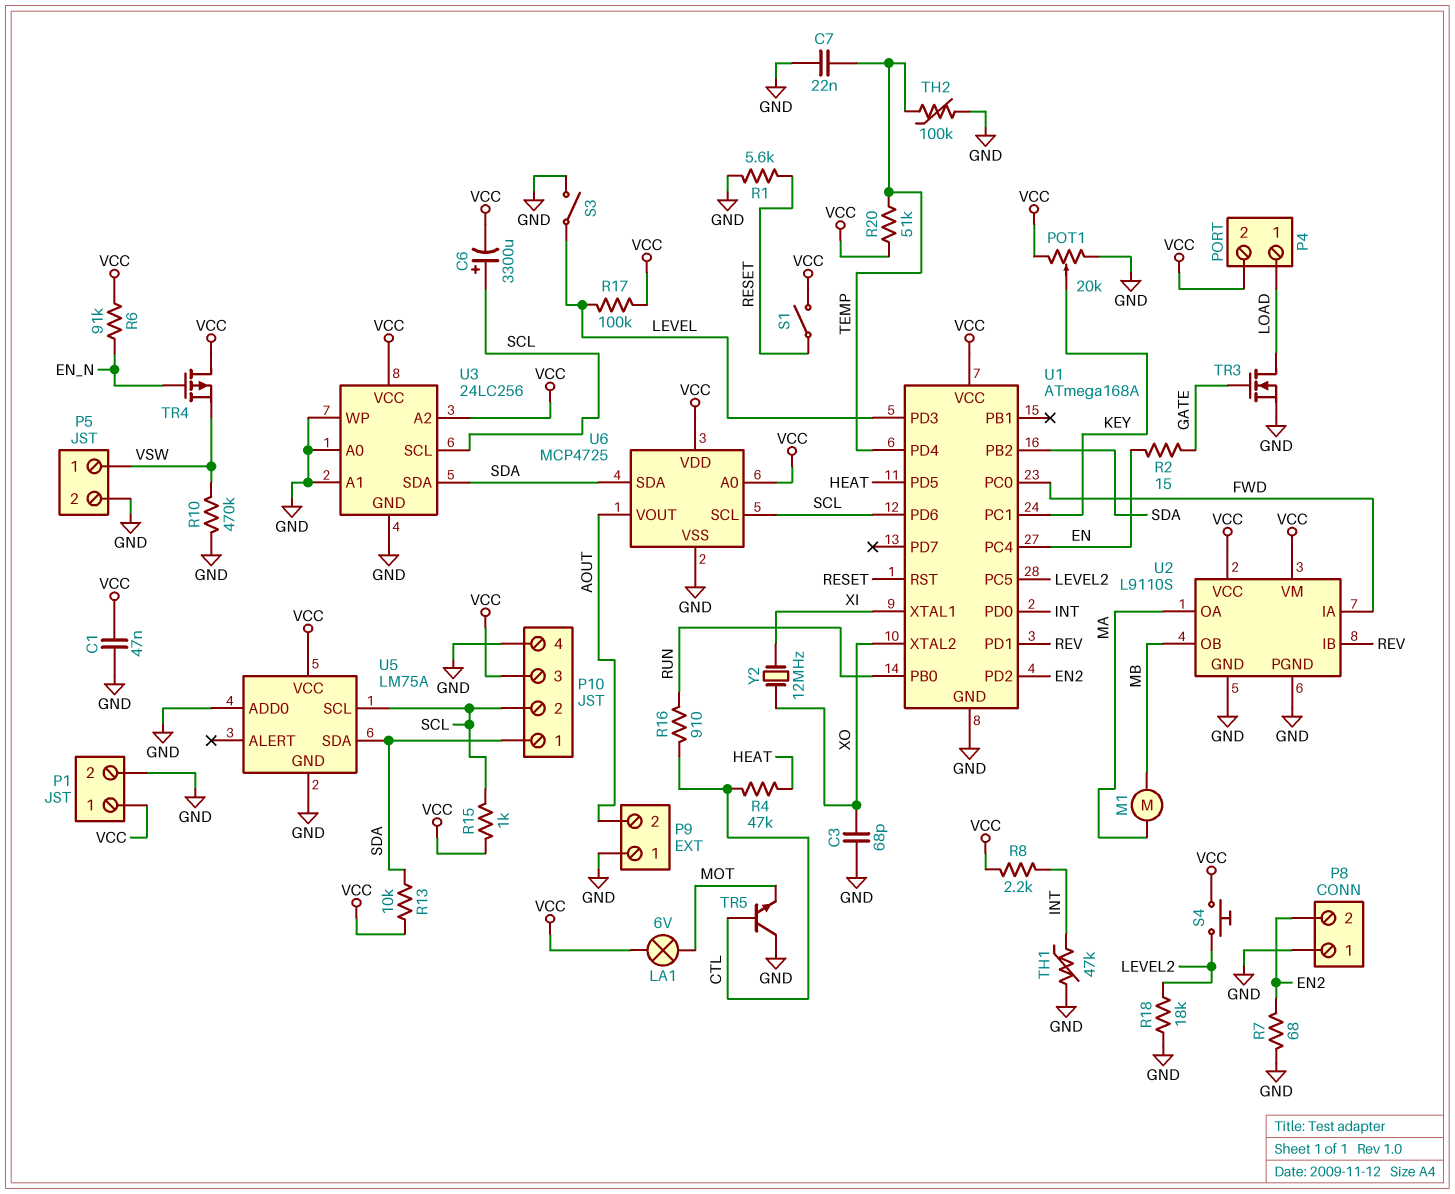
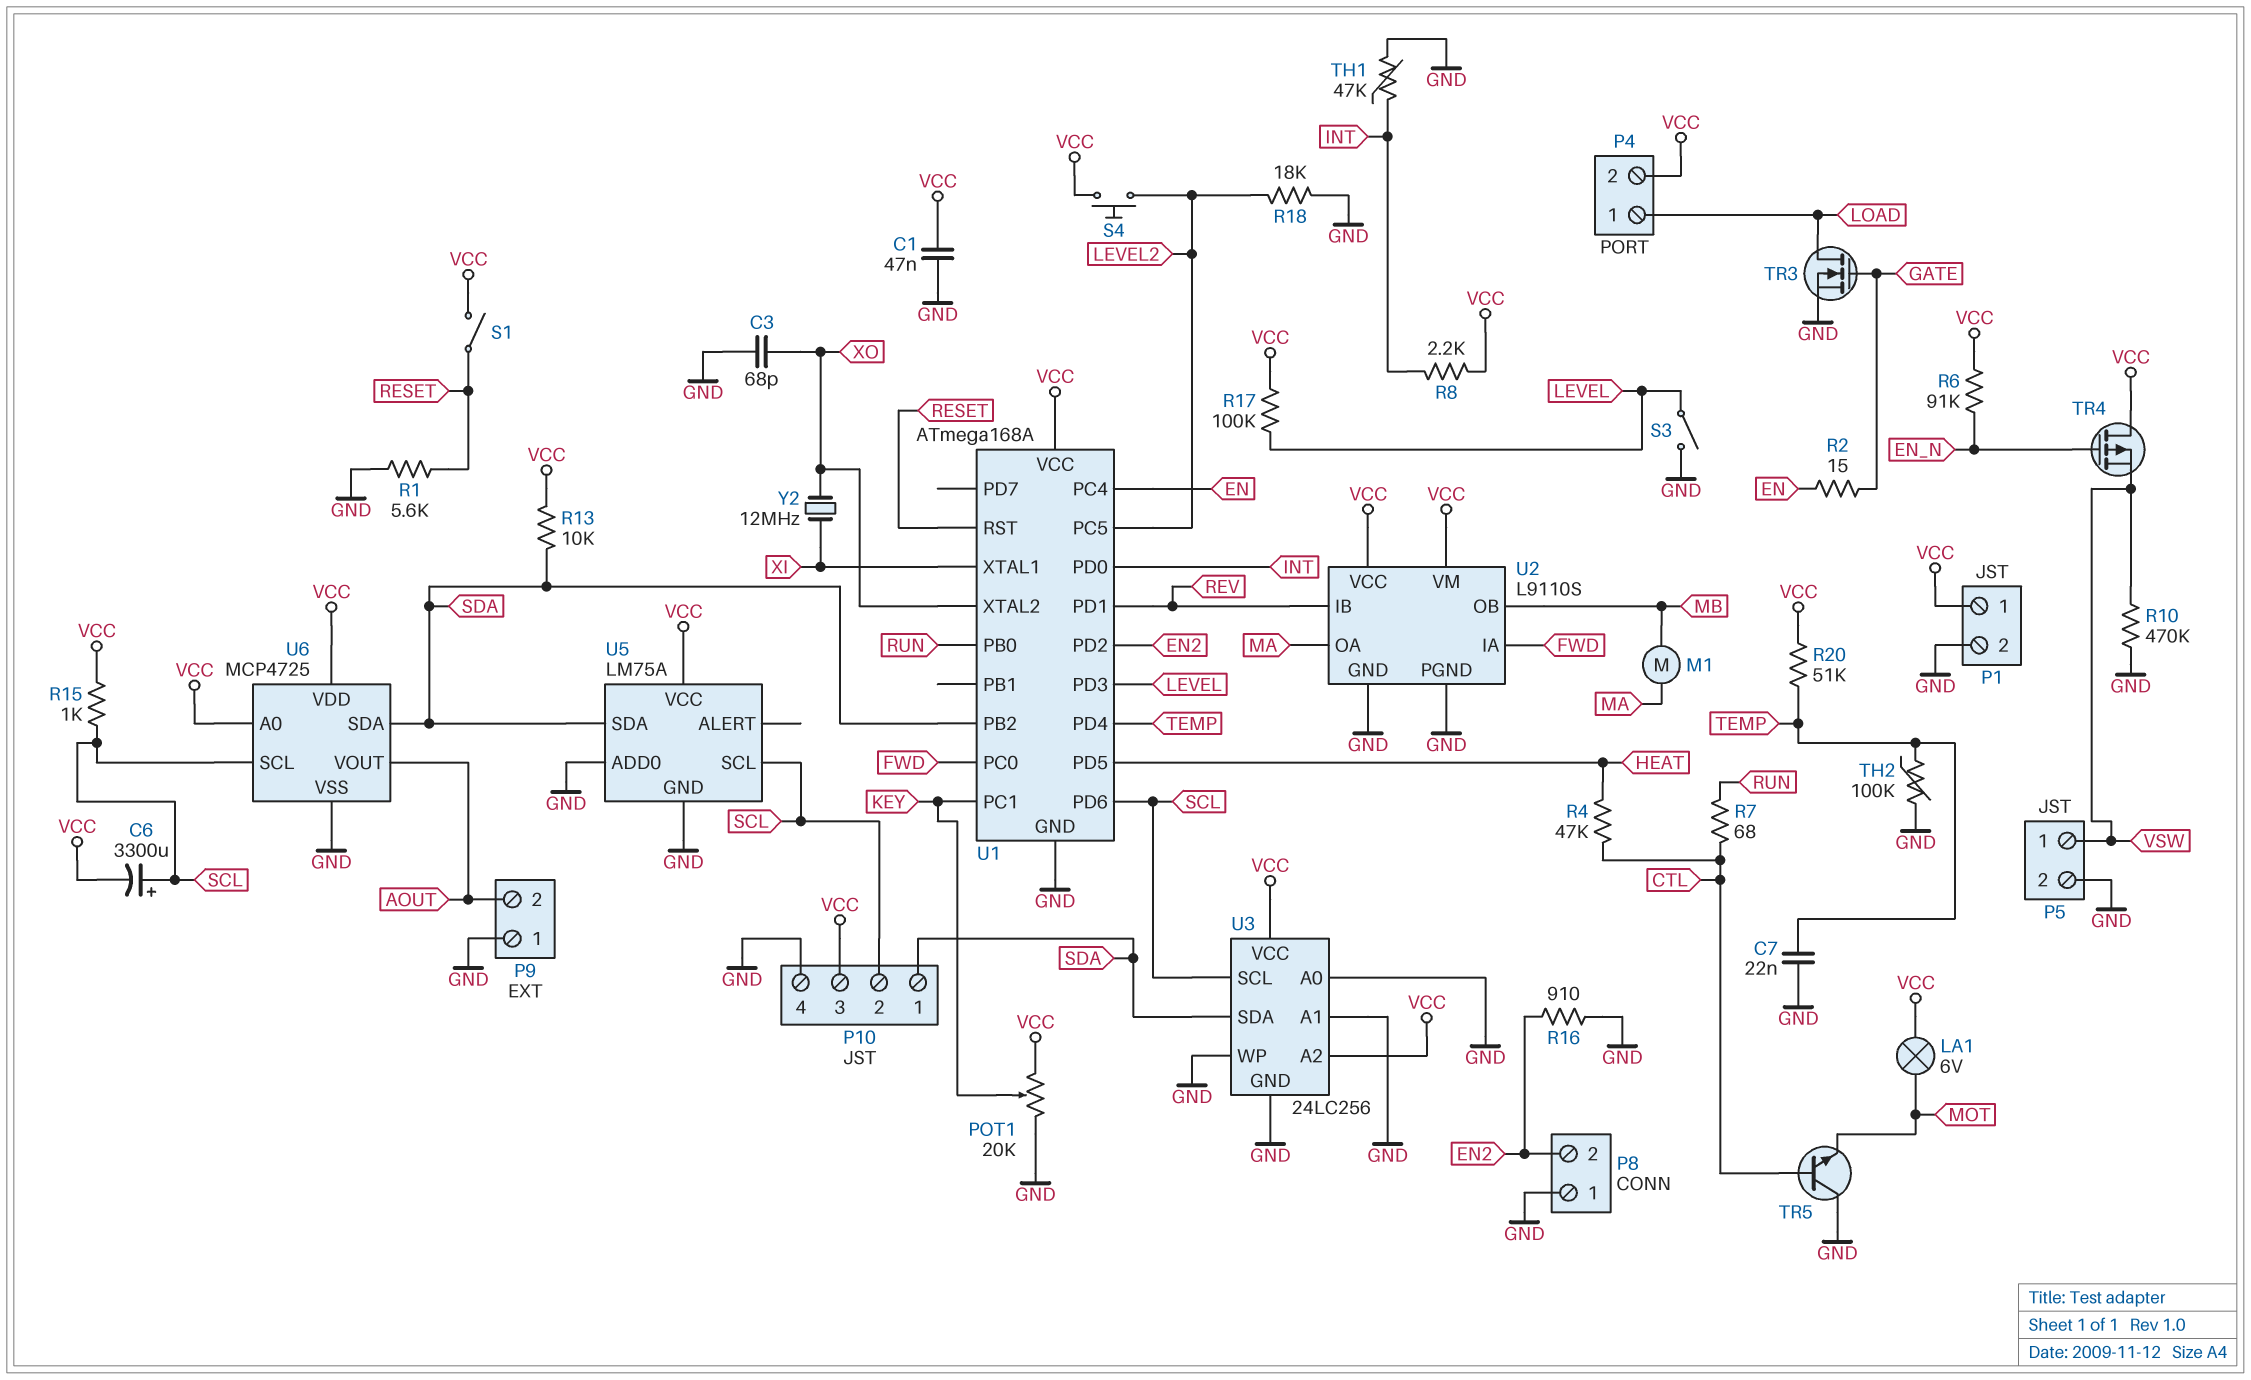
R7: 68 (EN2, GND) -> 68 (CTL, RUN)
R16: 910 (CTL, RUN) -> 910 (EN2, GND)

